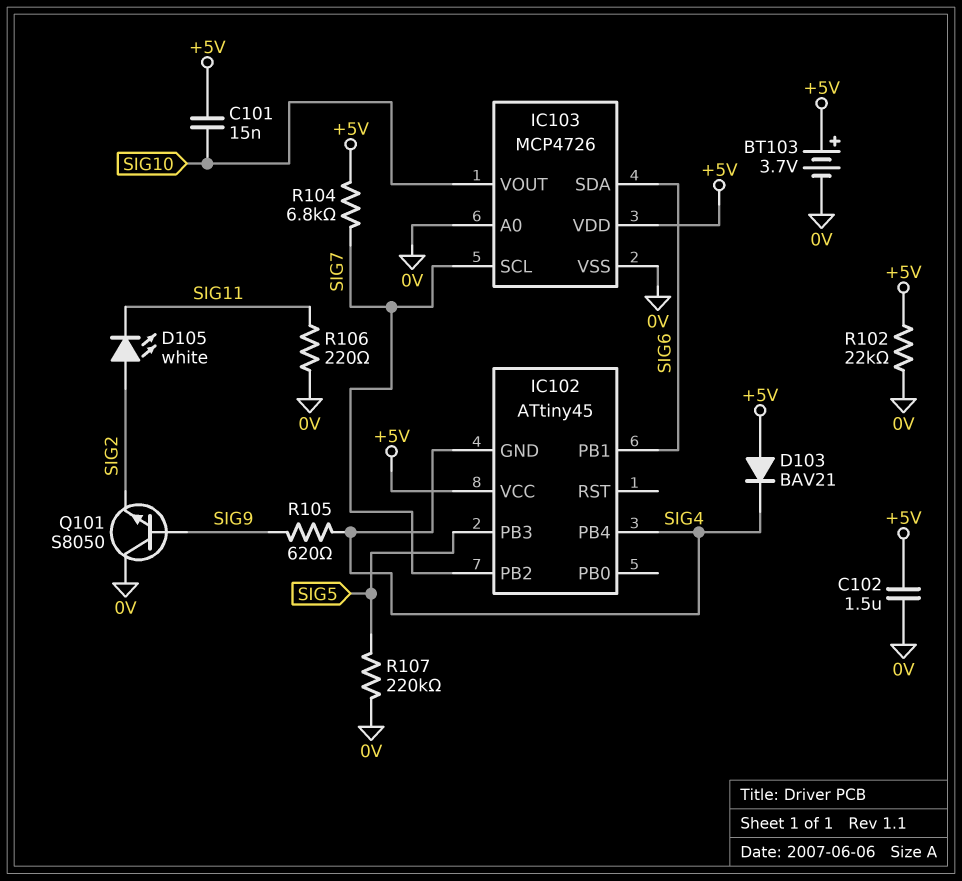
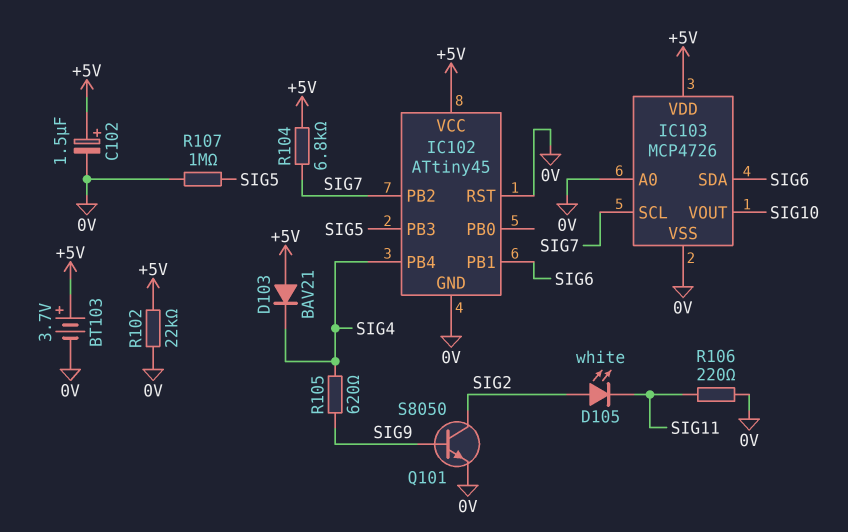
C101: 15nF (+5V, SIG10) -> none
C102: 1.5uF (+5V, 0V) -> 1.5uF (plus +5V, minus 0V)
IC102 pin GND: SIG4 -> 0V
IC102 pin RST: none -> 0V
Q101: NPN S8050 (B SIG9, C 0V, E SIG2) -> NPN S8050 (B SIG9, C SIG2, E 0V)
R107: 220k (0V, SIG5) -> 1M (0V, SIG5)

